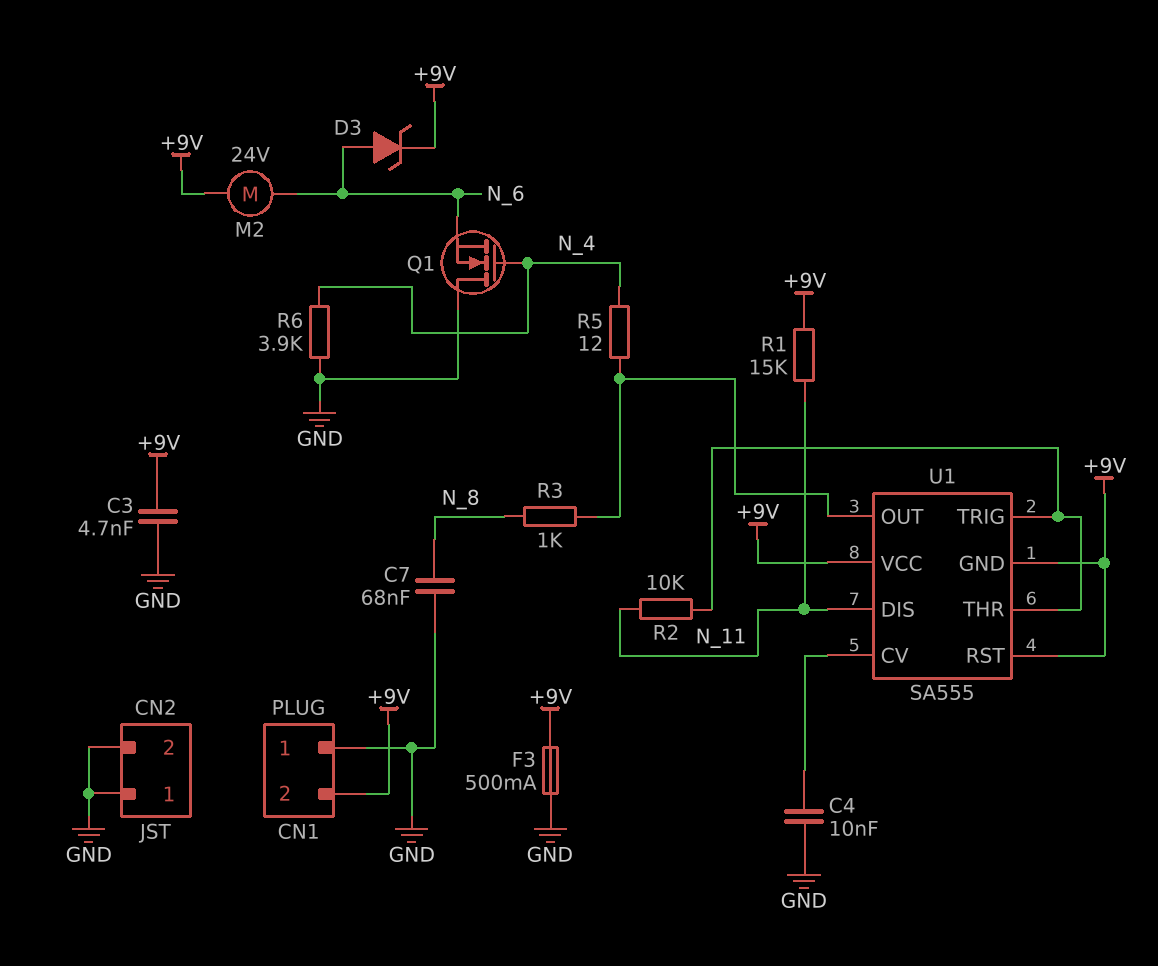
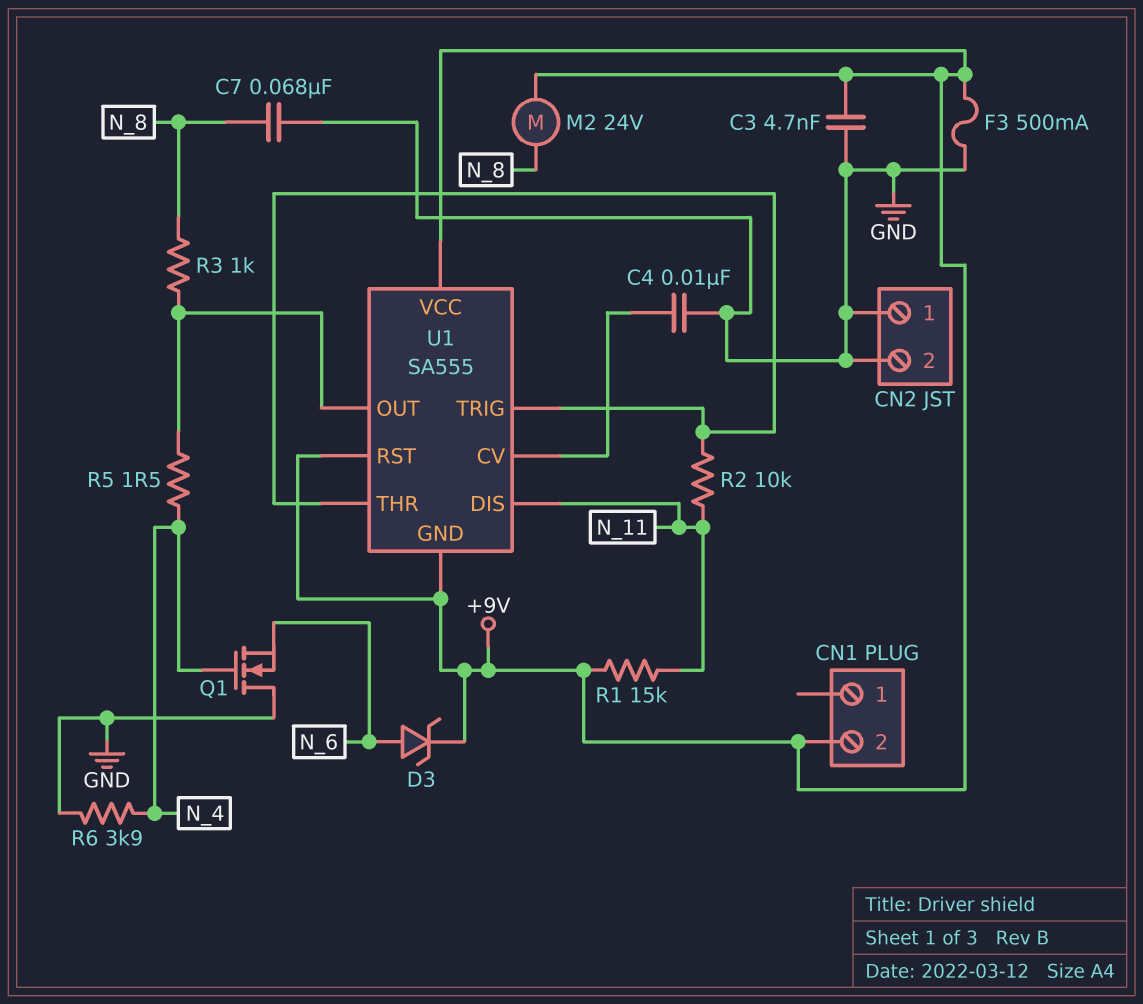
CN1 pin 1: GND -> none
M2: motor 24V (+9V, N_6) -> motor 24V (+9V, N_8)
R5: 12 (N_4, U1/OUT) -> 1.5 (N_4, U1/OUT)

